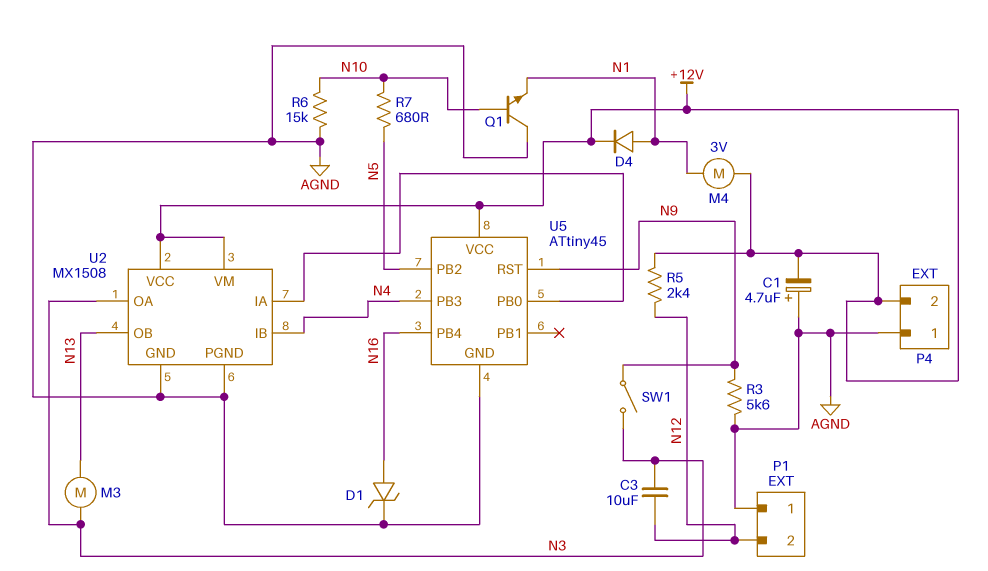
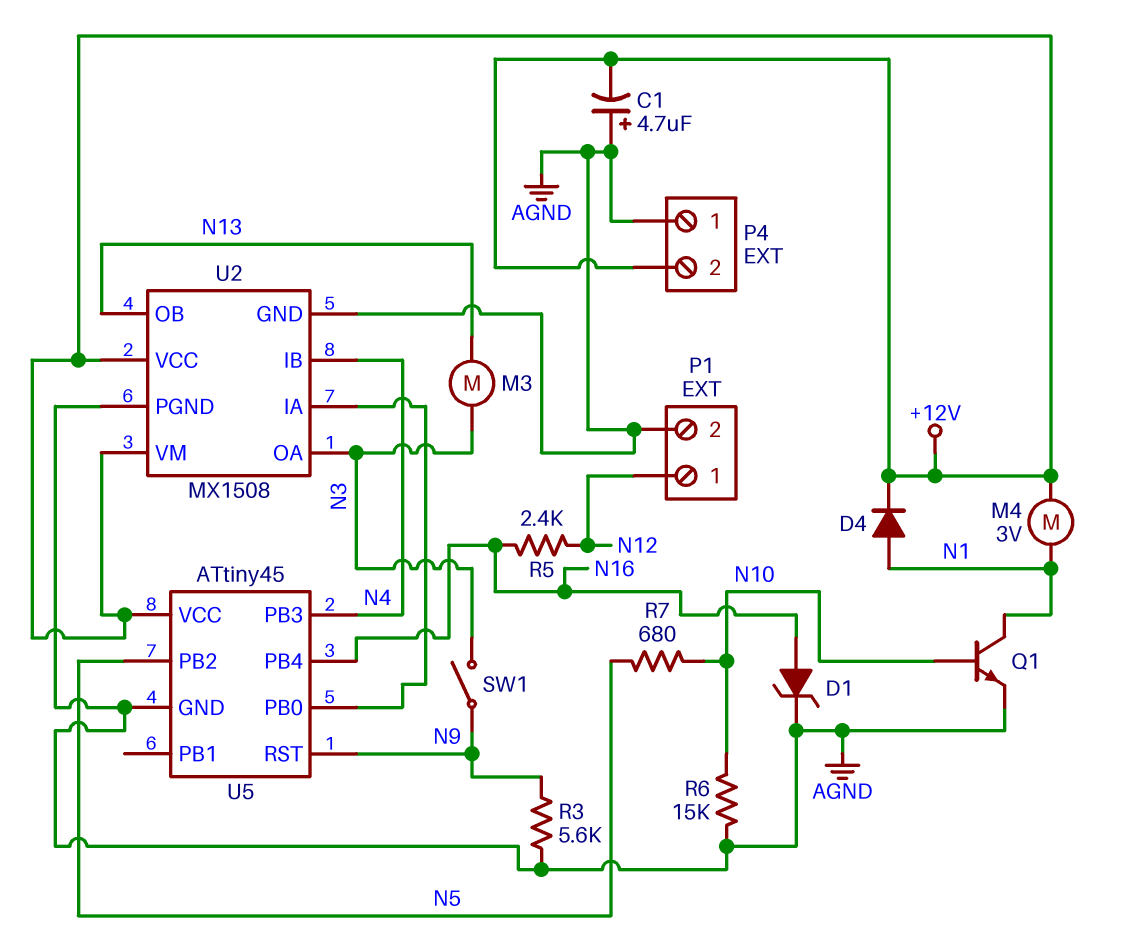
C3: 10uF (N3, N12) -> none
P1 pin 1: AGND -> N12
P1 pin 2: N12 -> AGND
Q1: NPN (B N10, C AGND, E N1) -> NPN (B N10, C N1, E AGND)
R5: 2.4k (+12V, N12) -> 2.4k (N12, N16)

